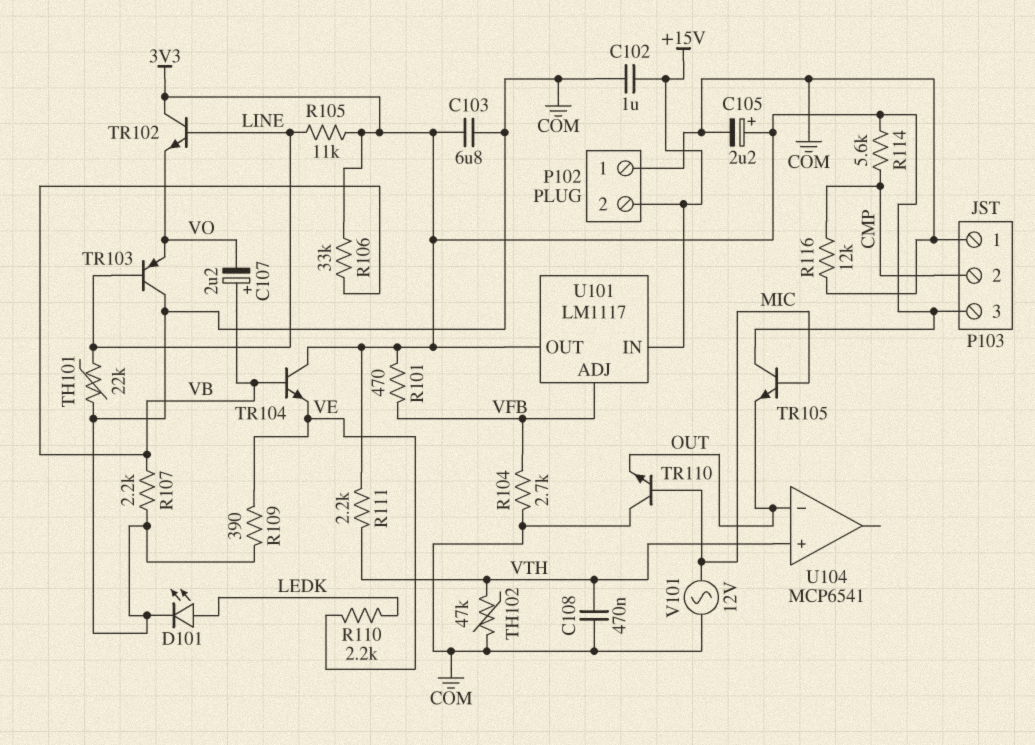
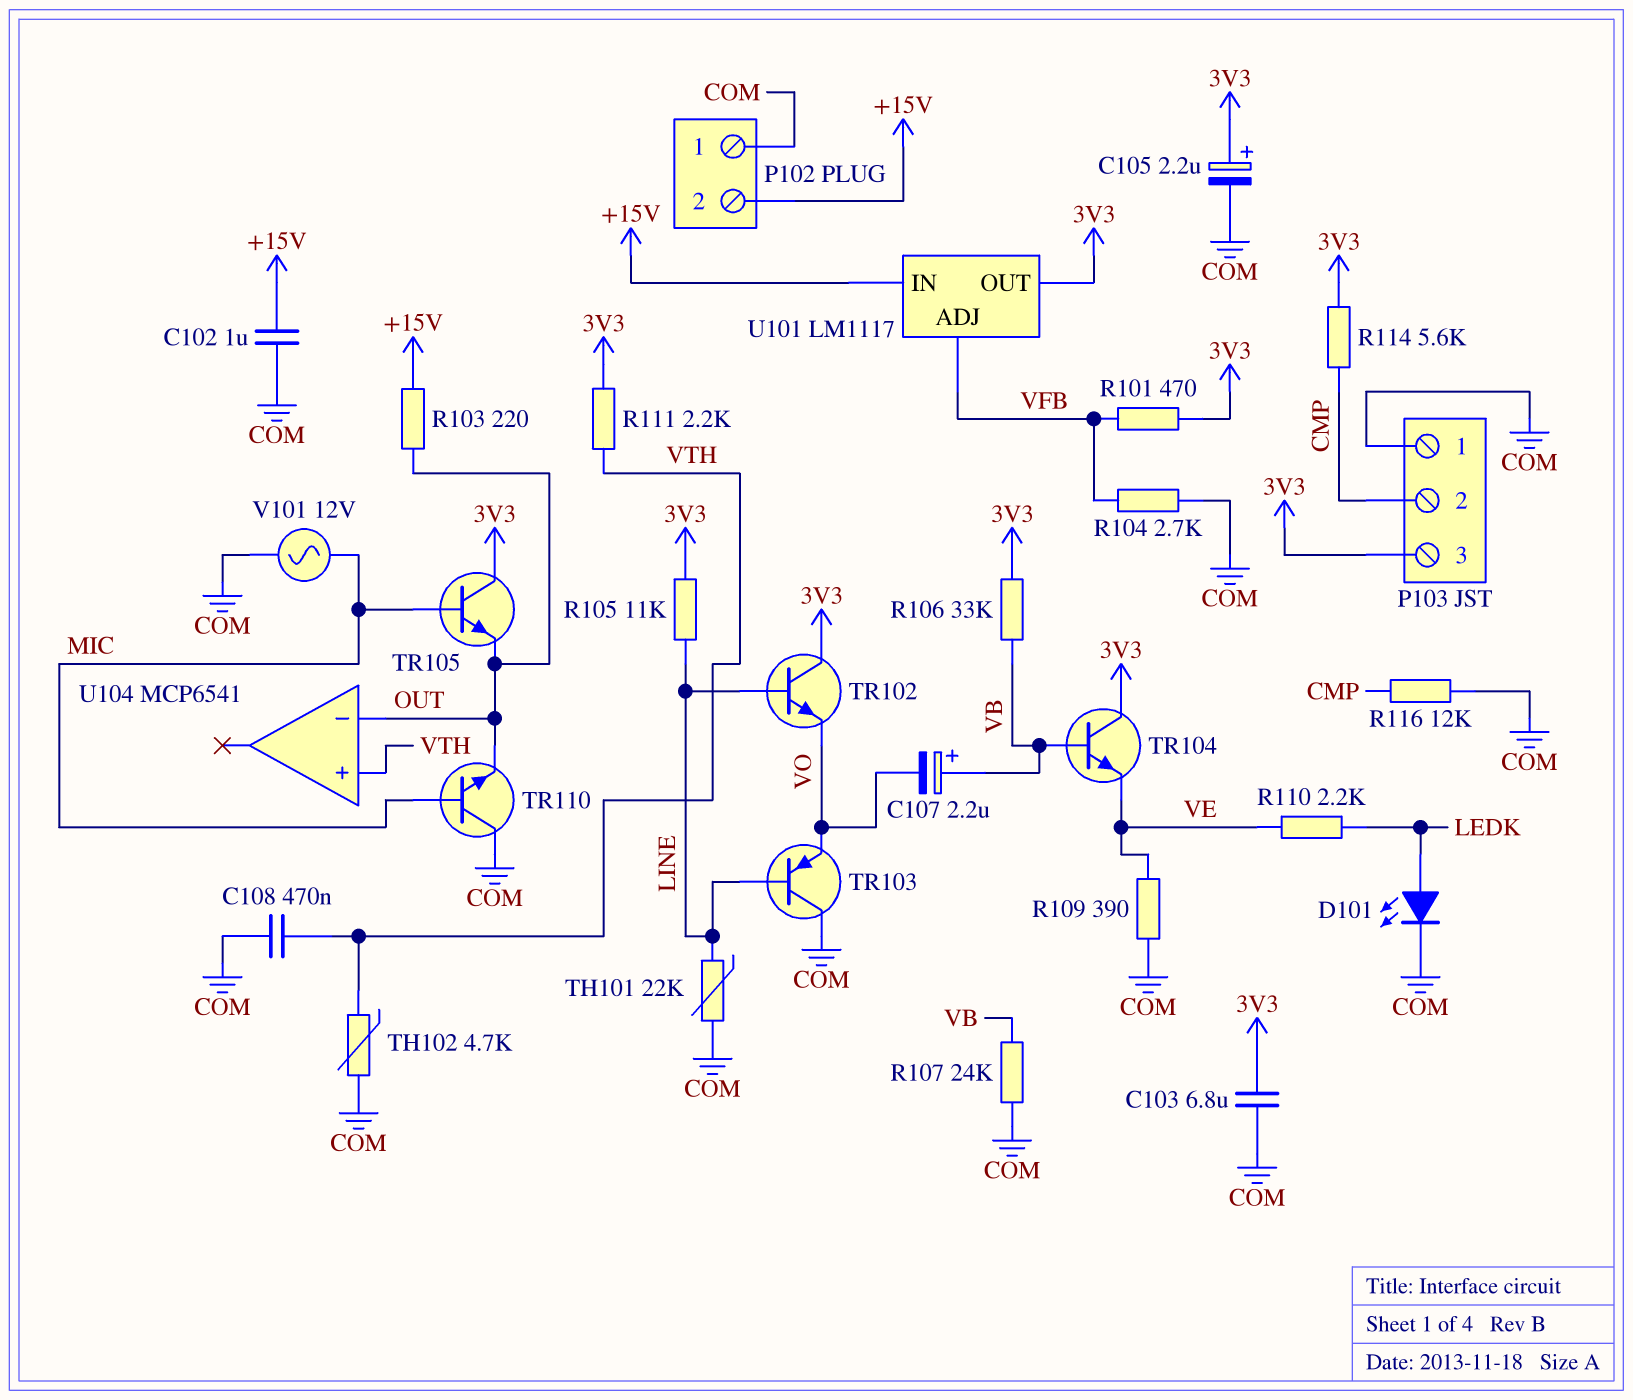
R103: none -> 220 (+15V, OUT)
R107: 2.2k (COM, VB) -> 24k (COM, VB)
TH102: 47k (COM, VTH) -> 4.7k (COM, VTH)

